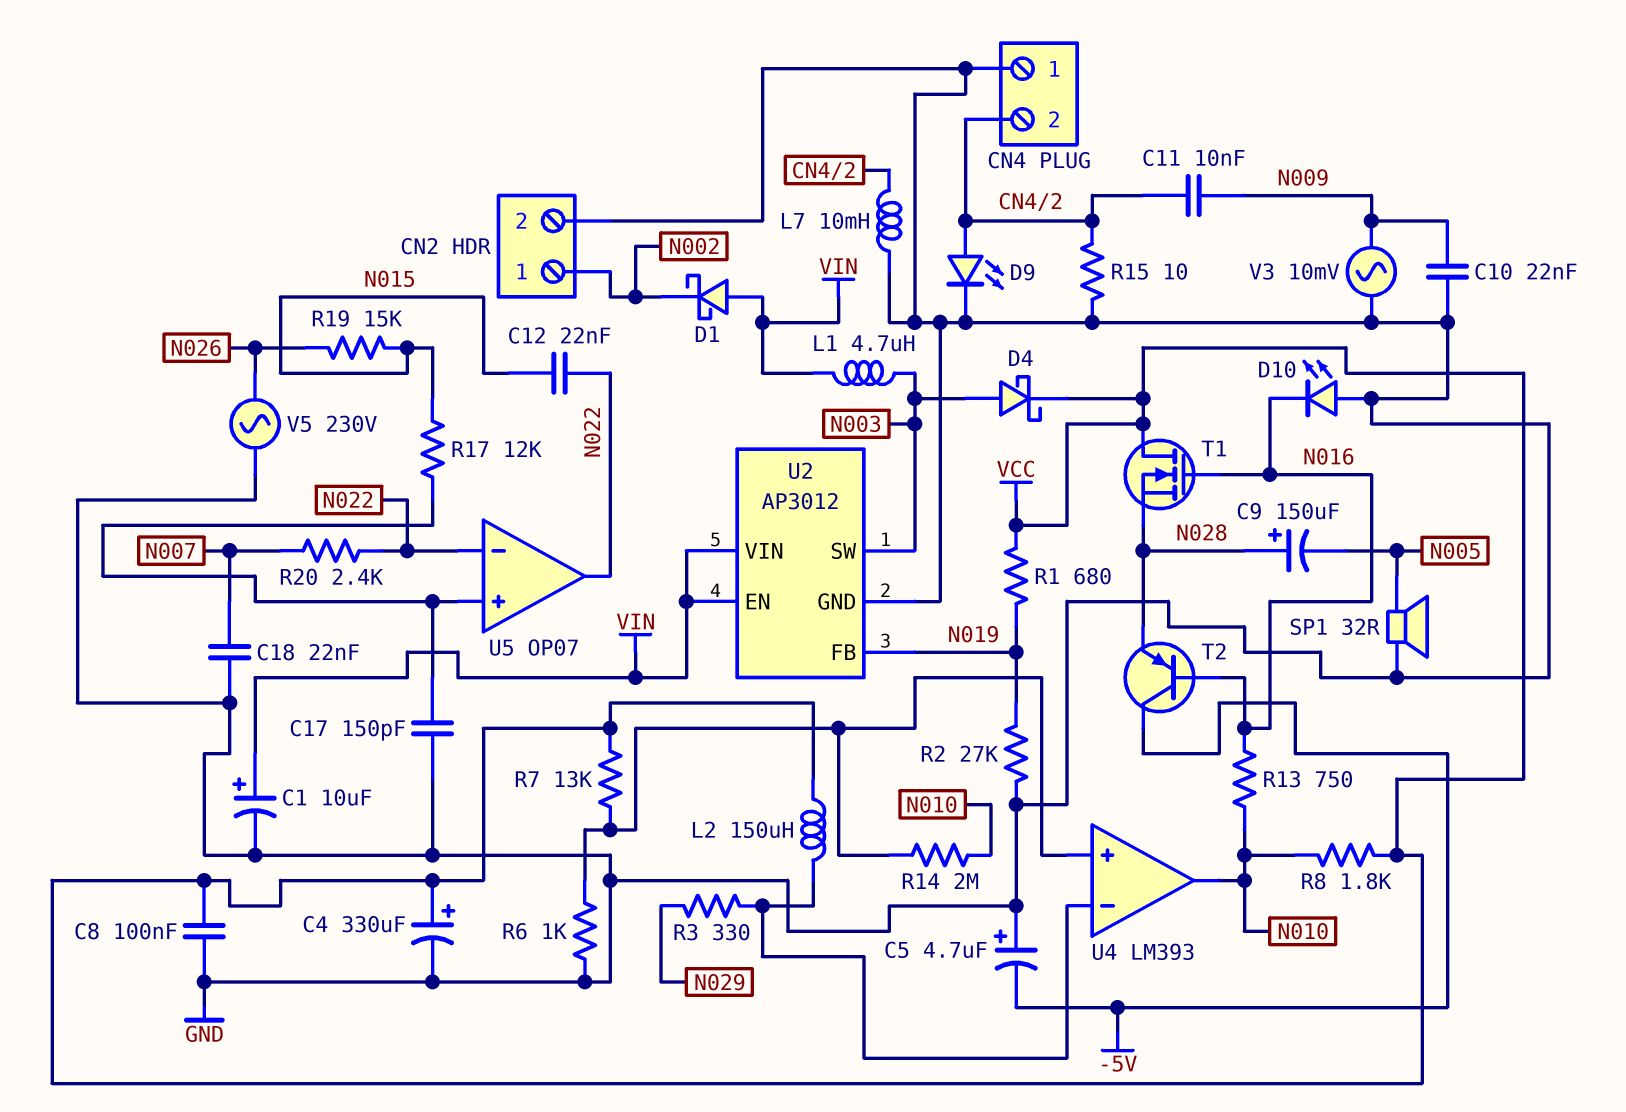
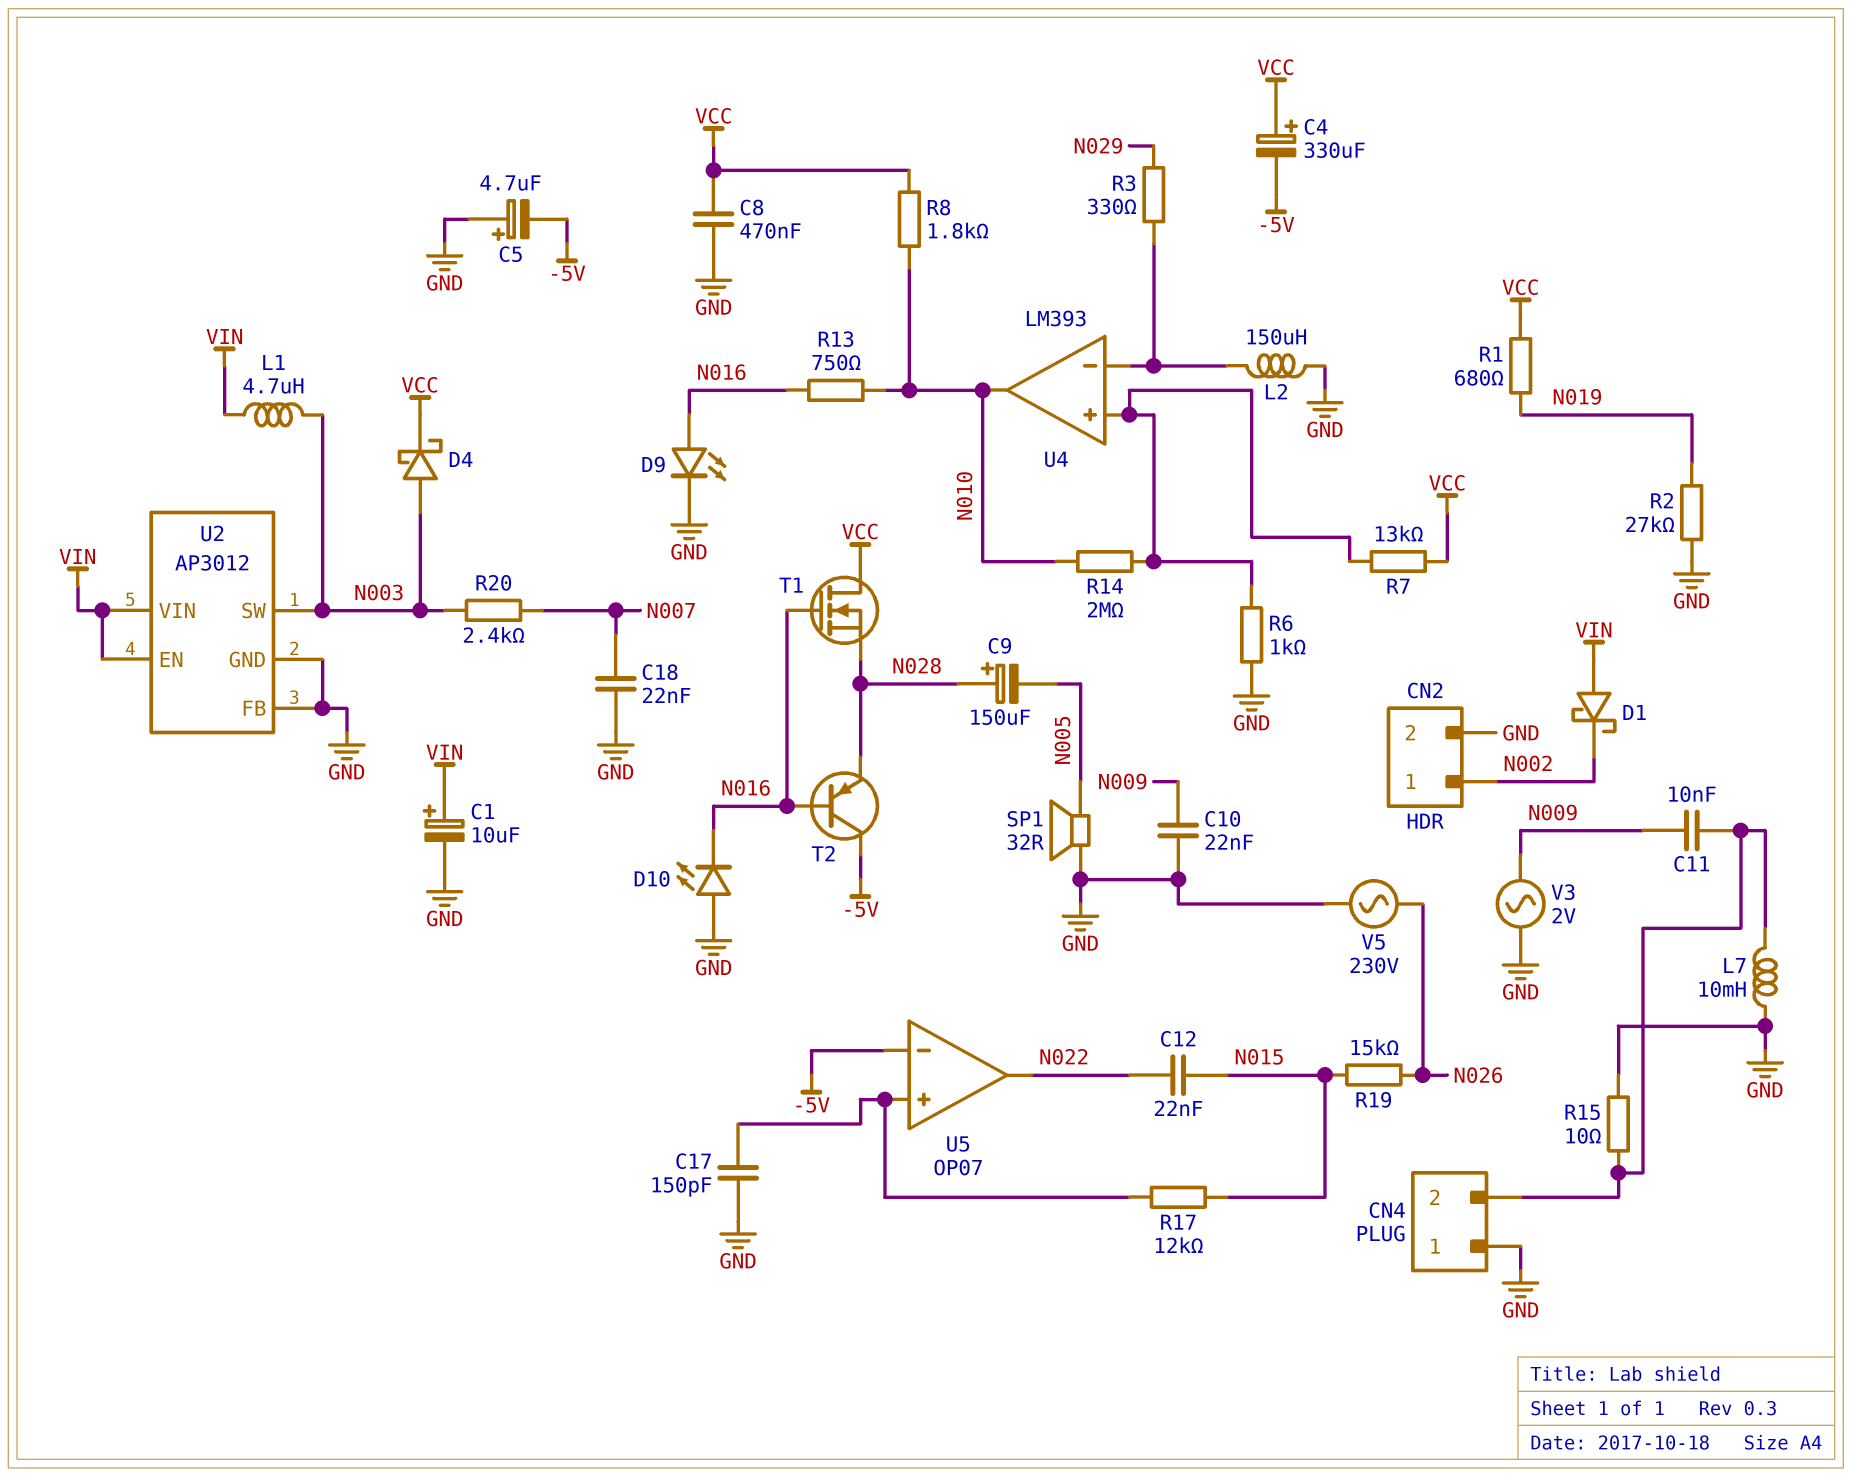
C4: 330uF (plus VCC, minus GND) -> 330uF (plus VCC, minus -5V)
C8: 100nF (GND, VCC) -> 470nF (GND, VCC)
D9: LED (A CN4/2, K GND) -> LED (A N016, K GND)
L2: 150uH (U4/in-, VCC) -> 150uH (GND, U4/in-)
R20: 2.4k (N007, N022) -> 2.4k (N003, N007)
U2 pin FB: N019 -> GND
U5 pin in-: N022 -> -5V
V3: AC 10mV (GND, N009) -> AC 2V (GND, N009)

